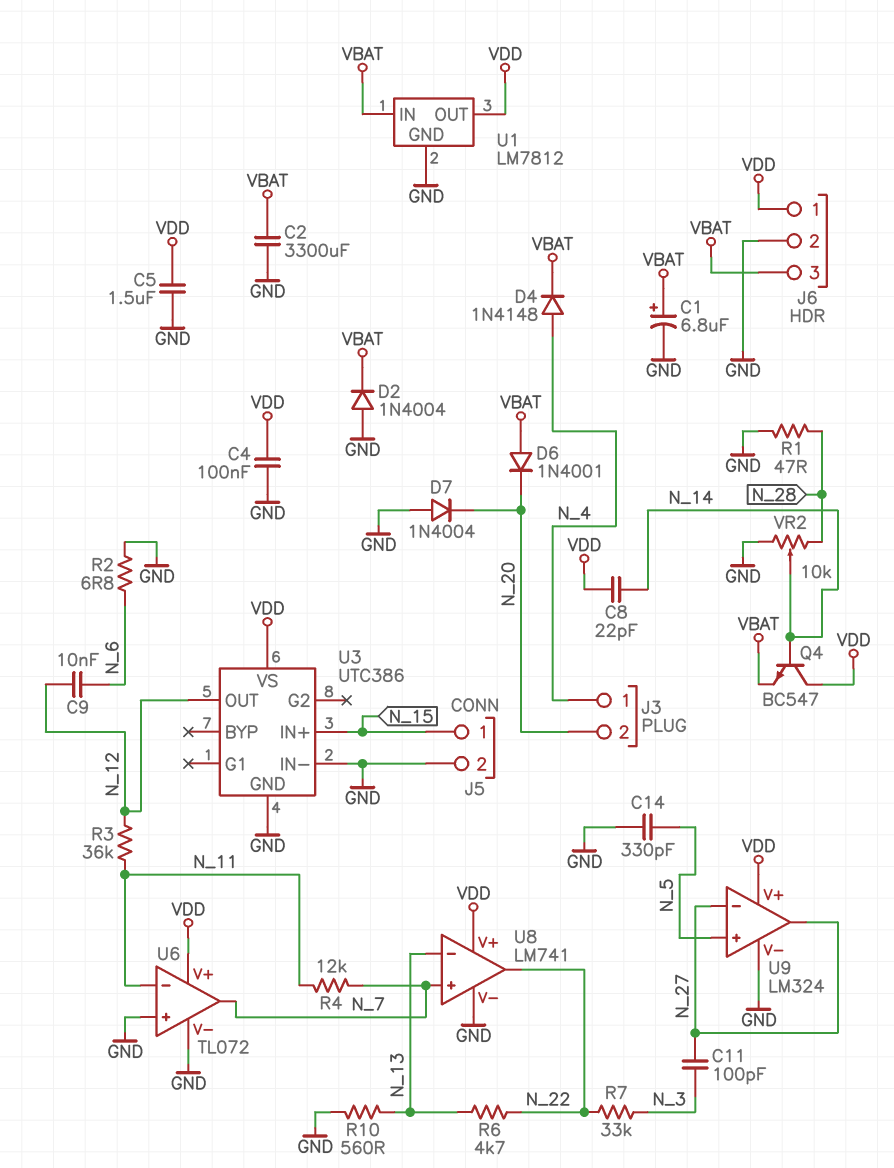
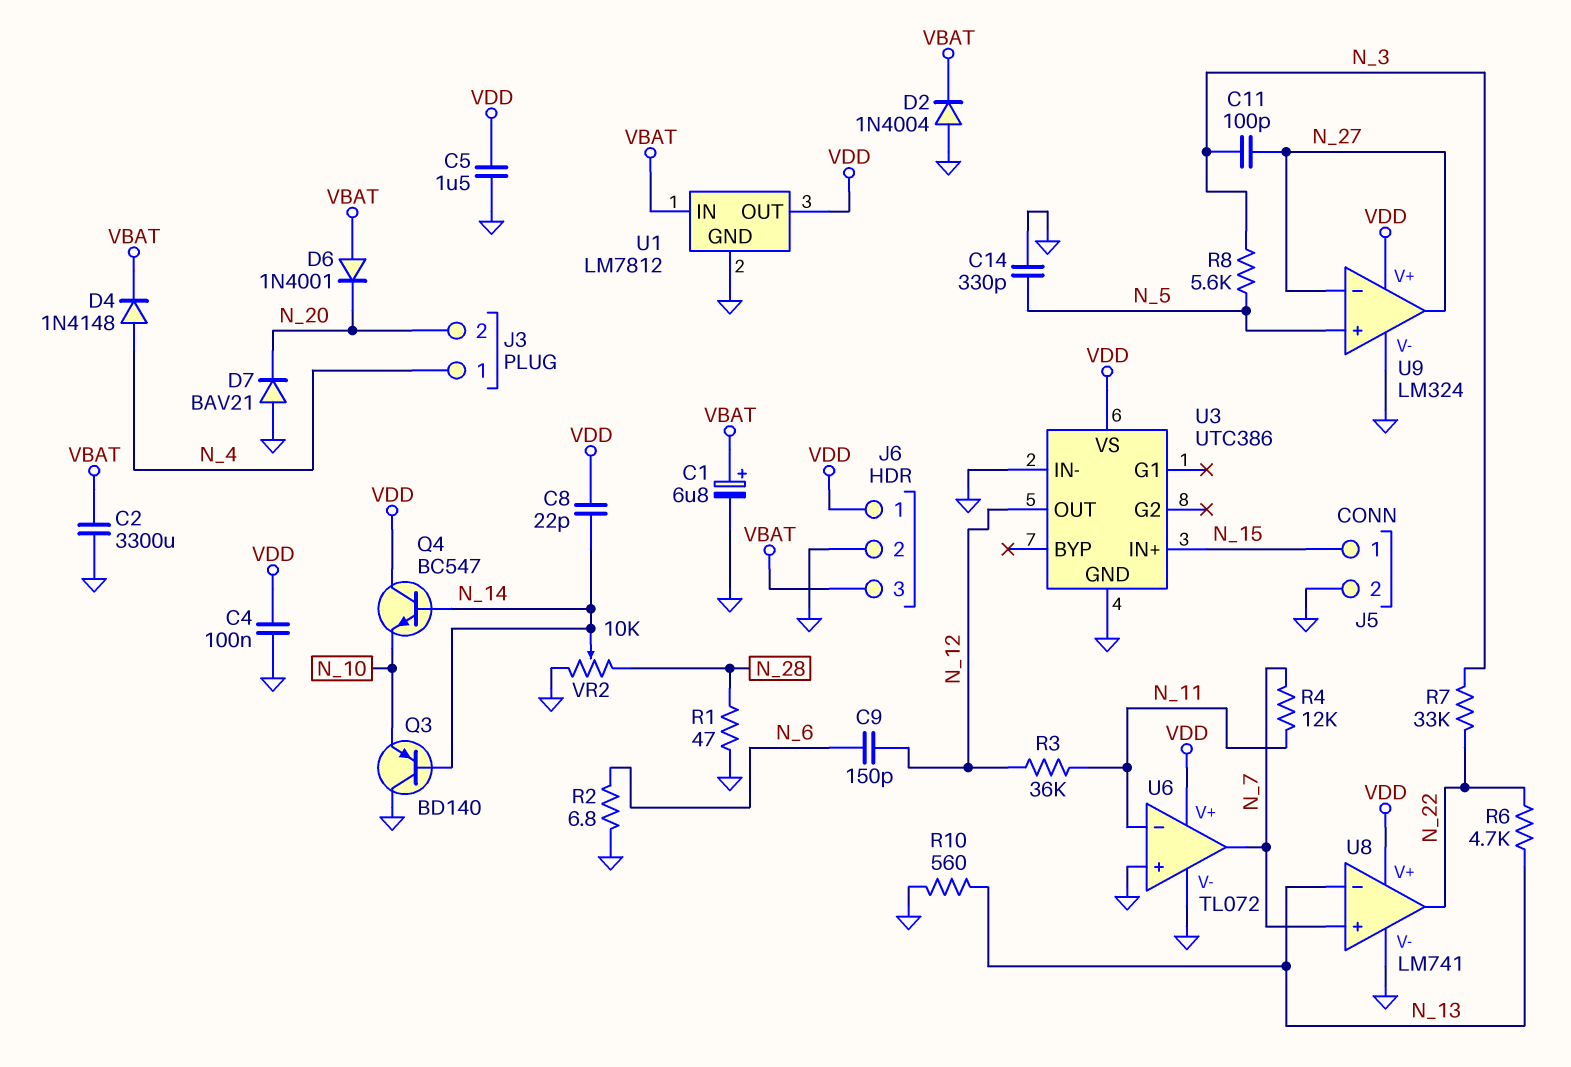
C9: 10nF (N_6, N_12) -> 150pF (N_6, N_12)
D7: diode 1N4004 (A GND, K N_20) -> diode BAV21 (A GND, K N_20)
Q3: none -> PNP BD140 (B N_14, C GND, E N_10)
Q4: NPN BC547 (B N_14, C VDD, E VBAT) -> NPN BC547 (B N_14, C VDD, E N_10)
R8: none -> 5.6k (N_3, N_5)

